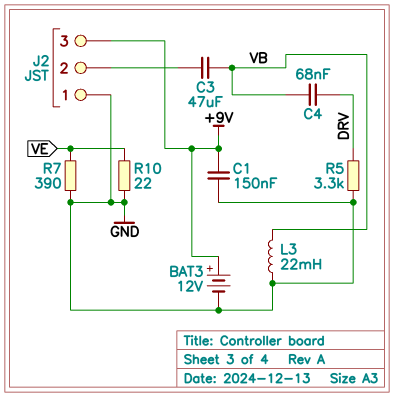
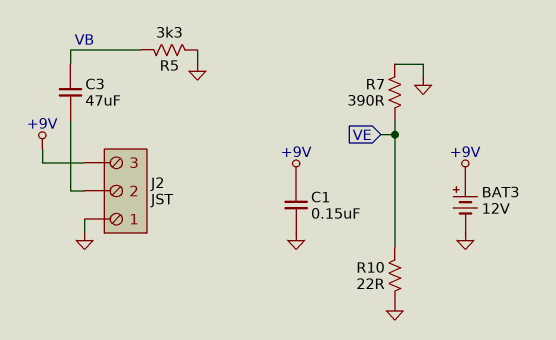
C4: 68nF (DRV, VB) -> none
L3: 22mH (GND, VB) -> none
R5: 3.3k (DRV, GND) -> 3.3k (GND, VB)

